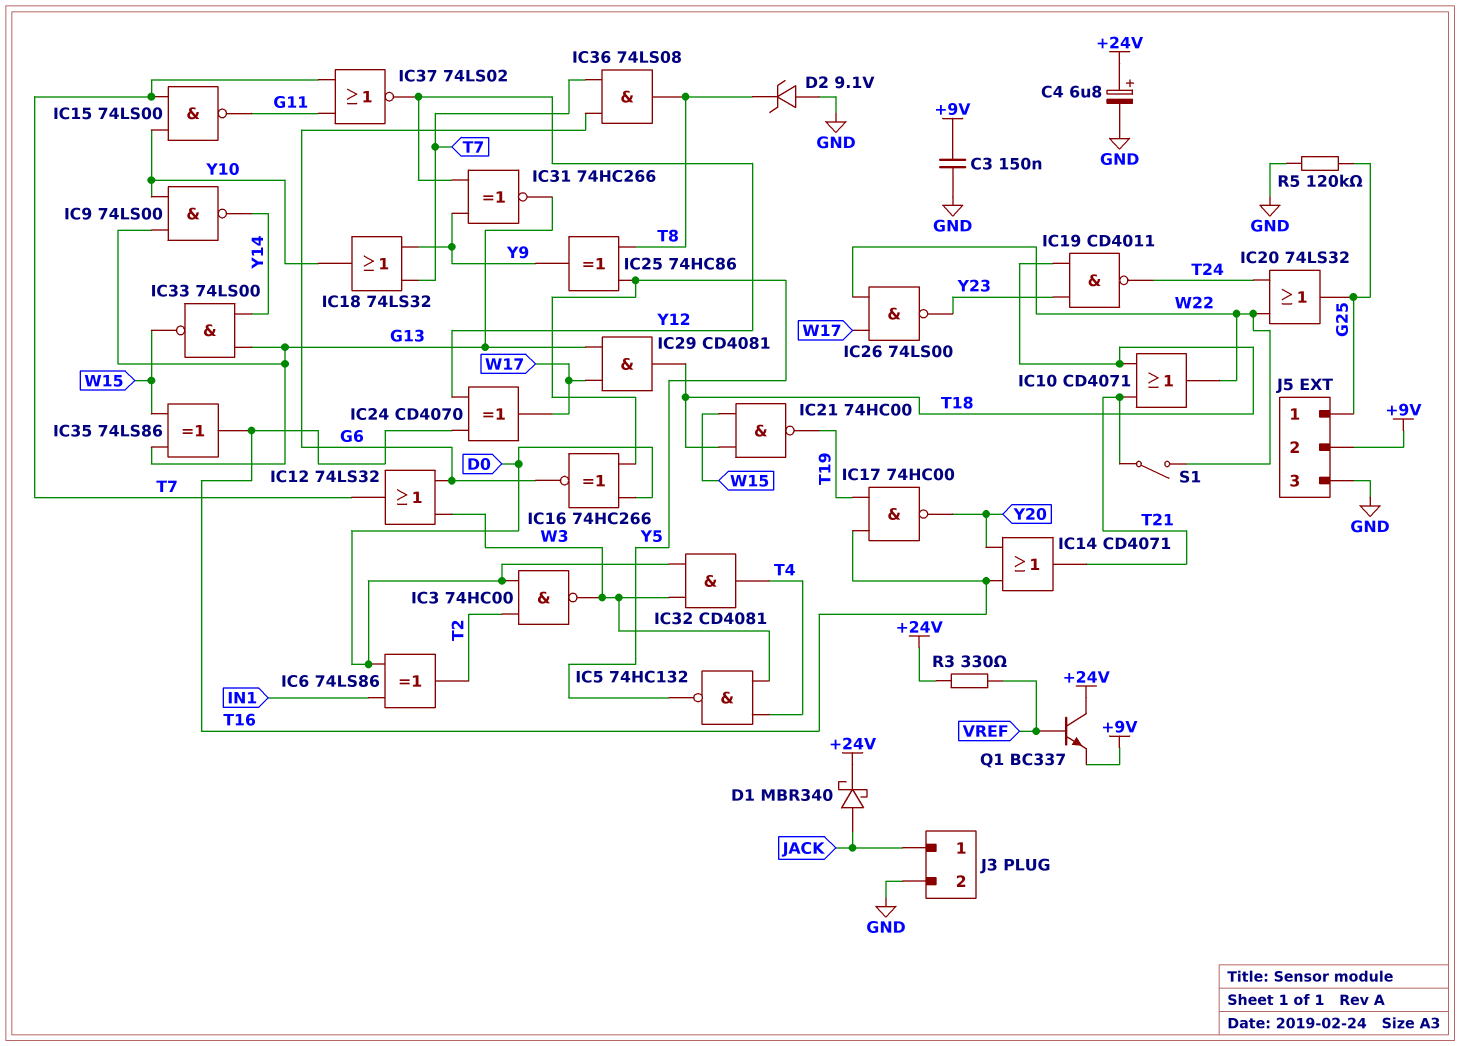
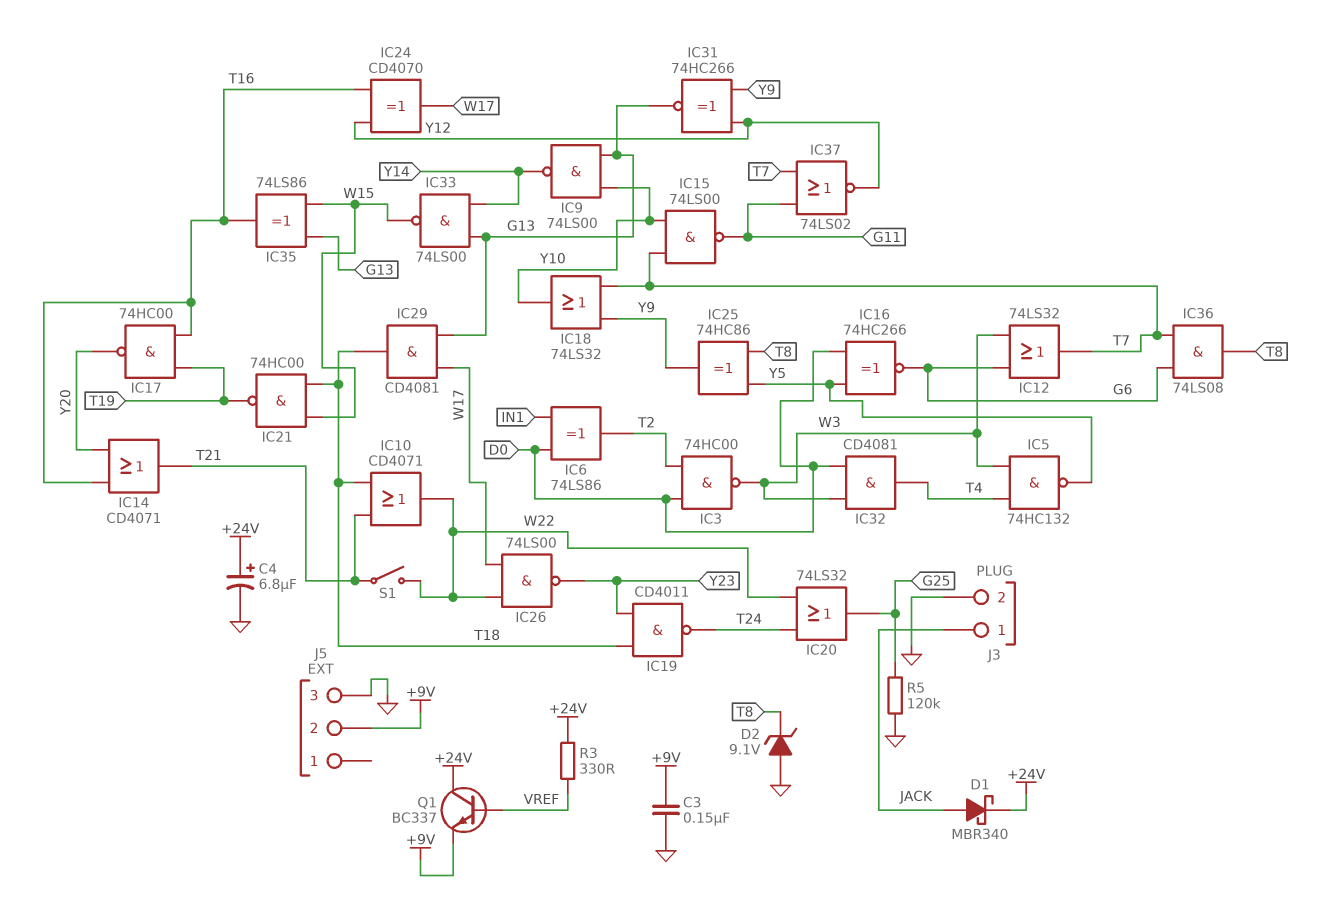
J5 pin 1: G25 -> none

